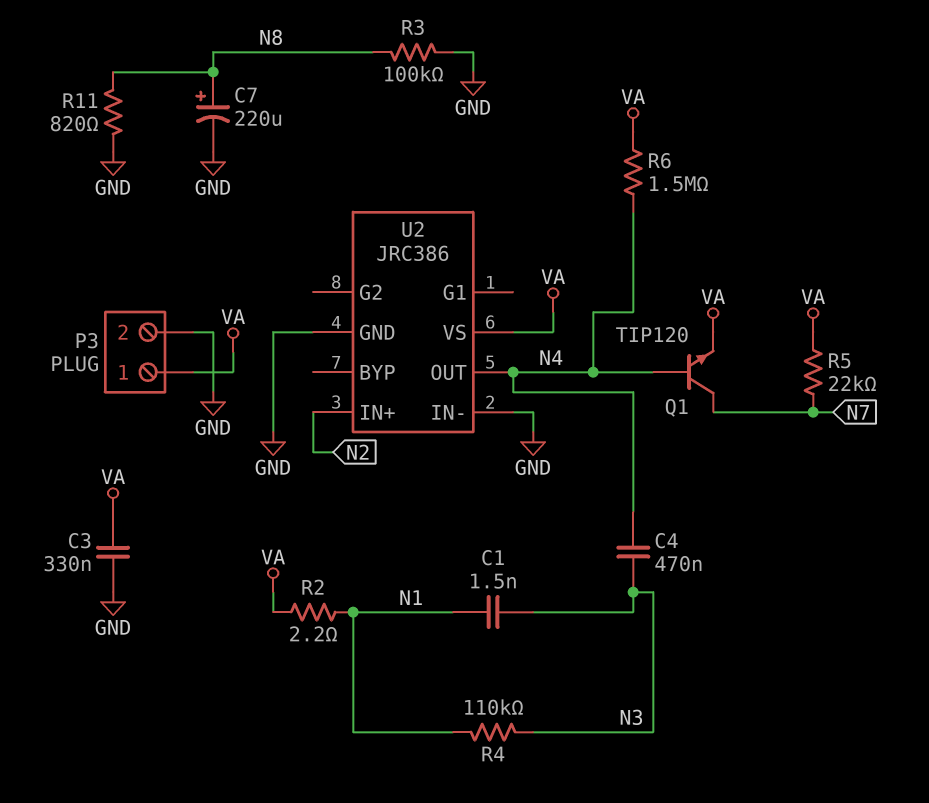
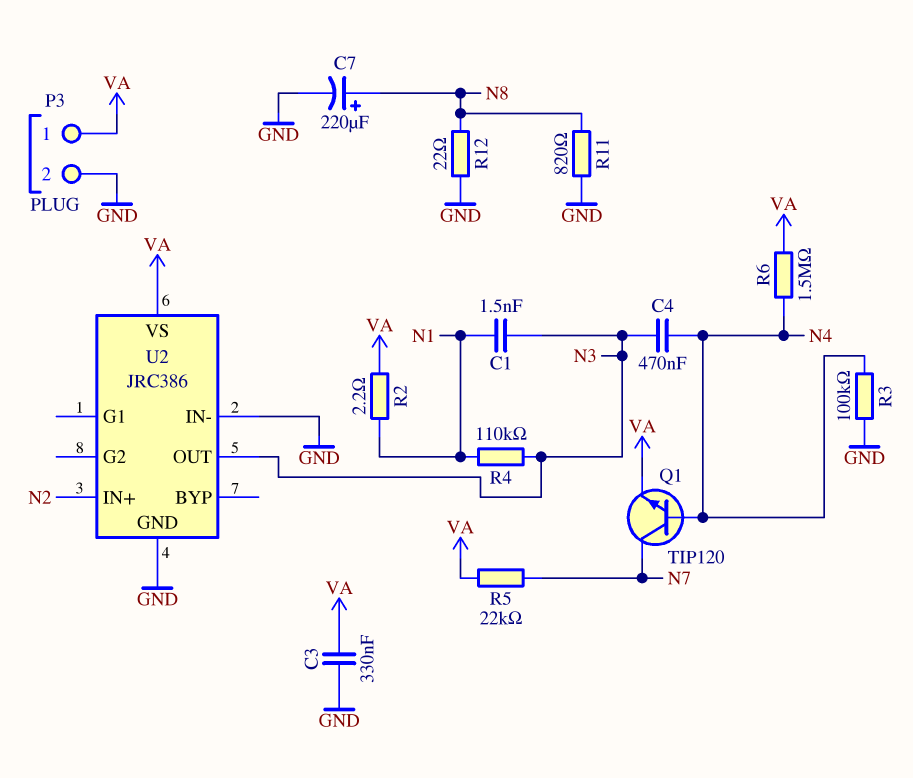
R3: 100k (GND, N8) -> 100k (GND, N4)
R12: none -> 22 (GND, N8)
U2 pin OUT: N4 -> N3

